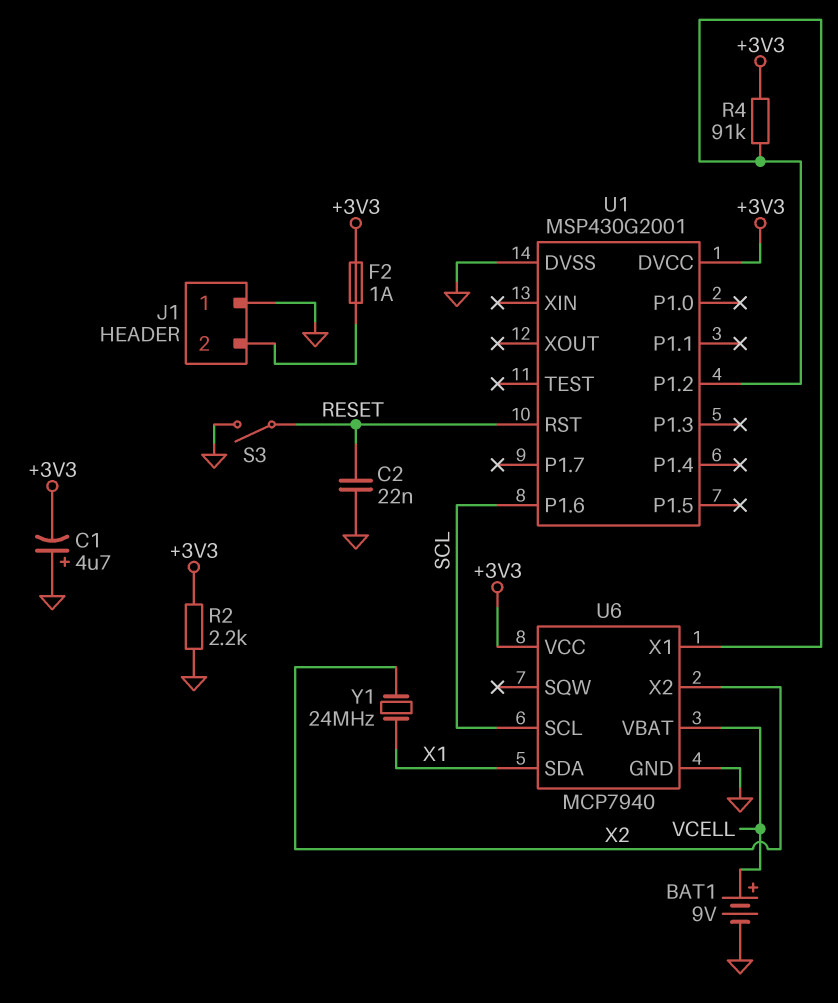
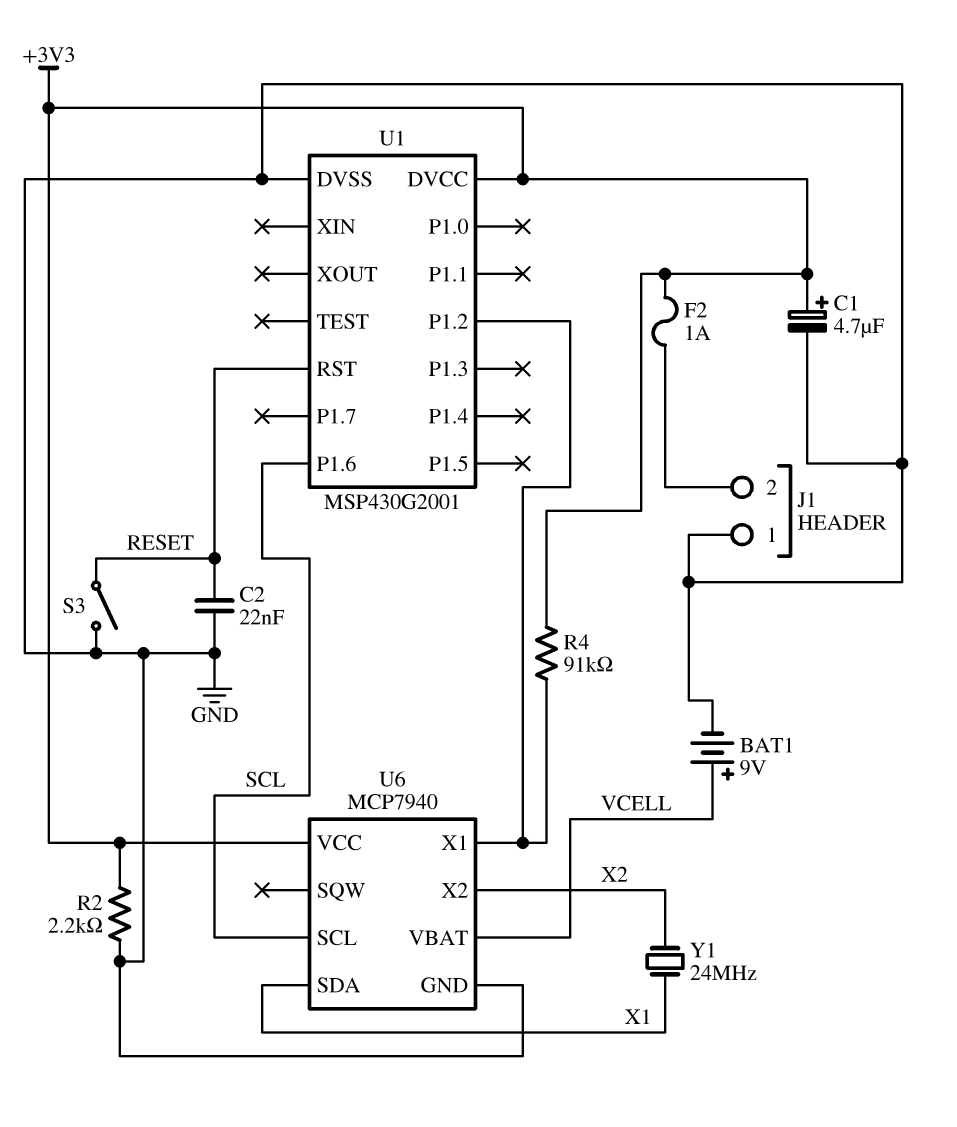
C1: 4.7uF (plus GND, minus +3V3) -> 4.7uF (plus +3V3, minus GND)

